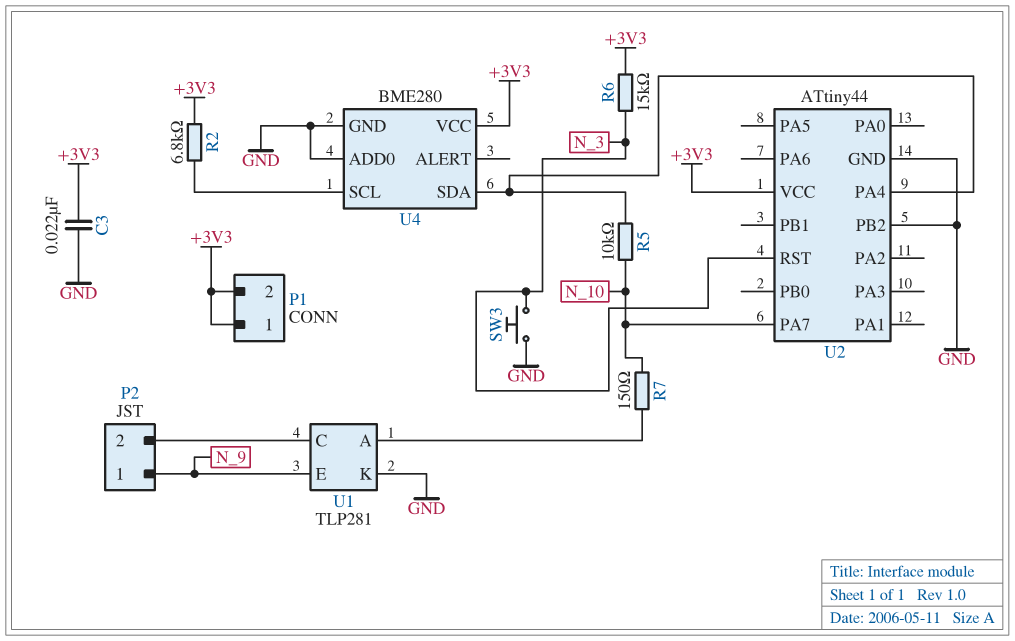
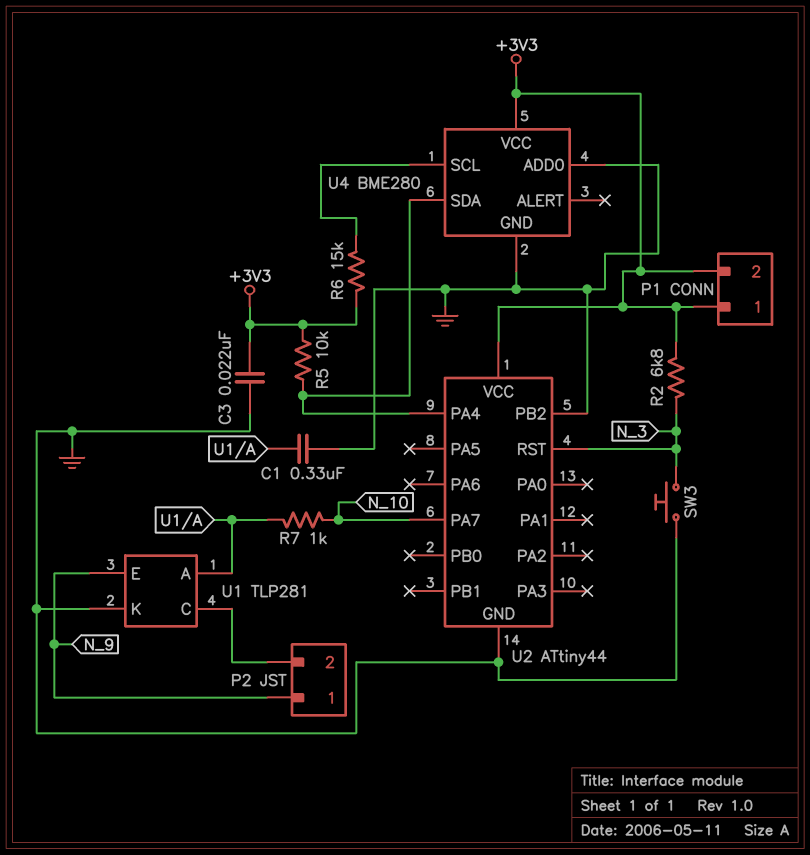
C1: none -> 330nF (GND, U1/A)
R2: 6.8k (+3V3, U4/SCL) -> 6.8k (+3V3, N_3)
R5: 10k (N_10, U2/PA4) -> 10k (+3V3, U2/PA4)
R6: 15k (+3V3, N_3) -> 15k (+3V3, U4/SCL)
R7: 150 (N_10, U1/A) -> 1k (N_10, U1/A)

